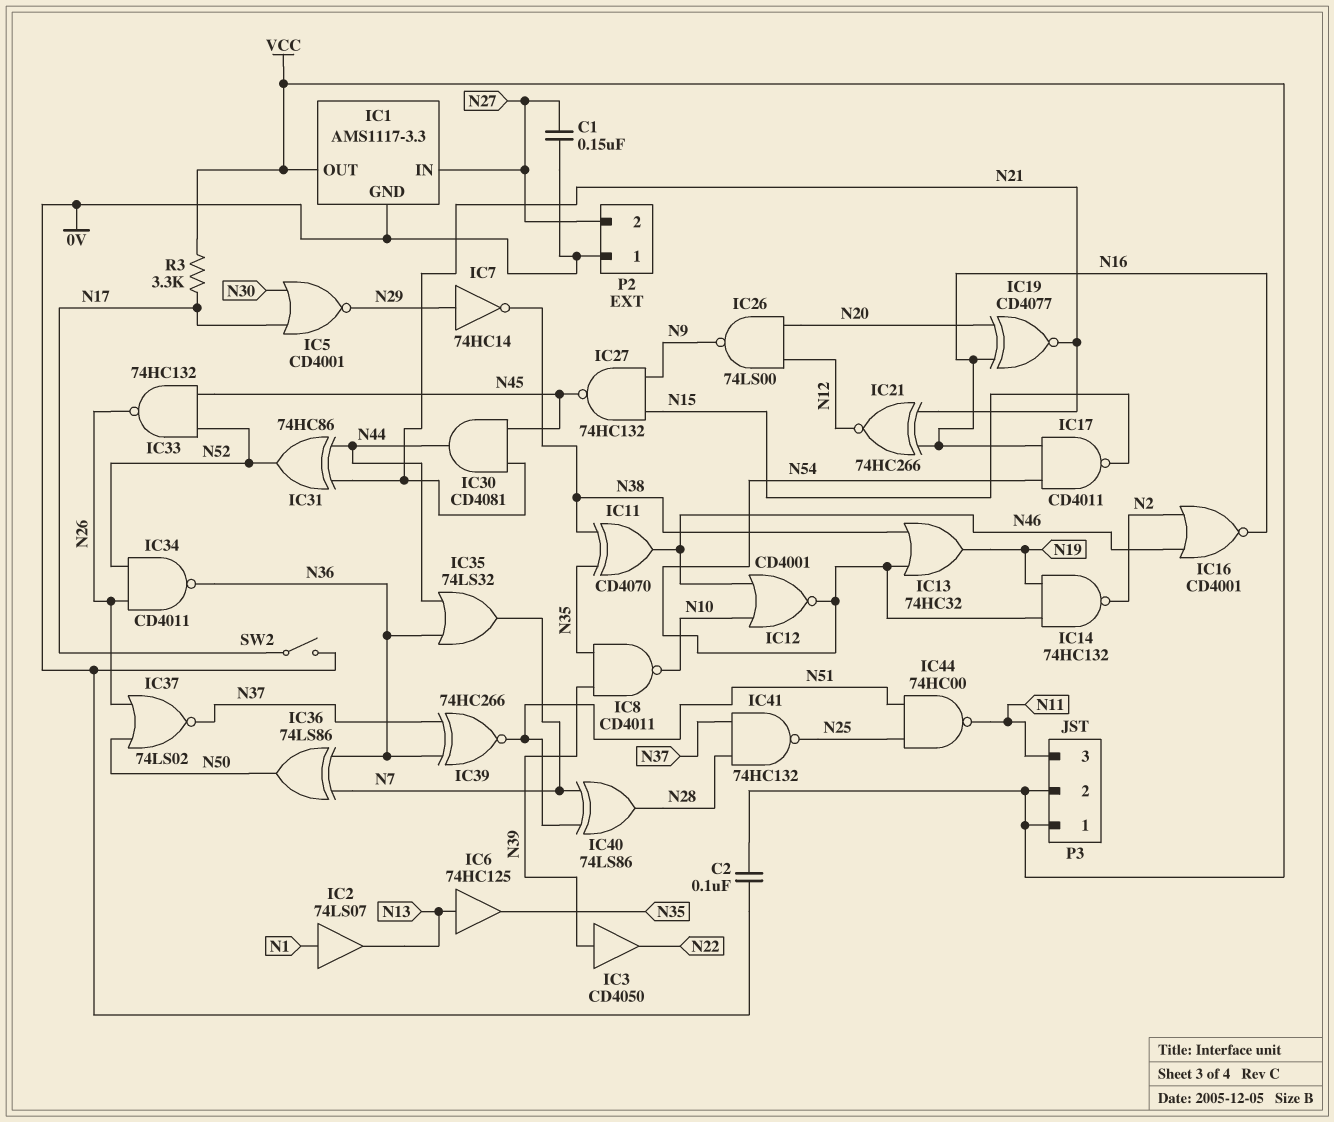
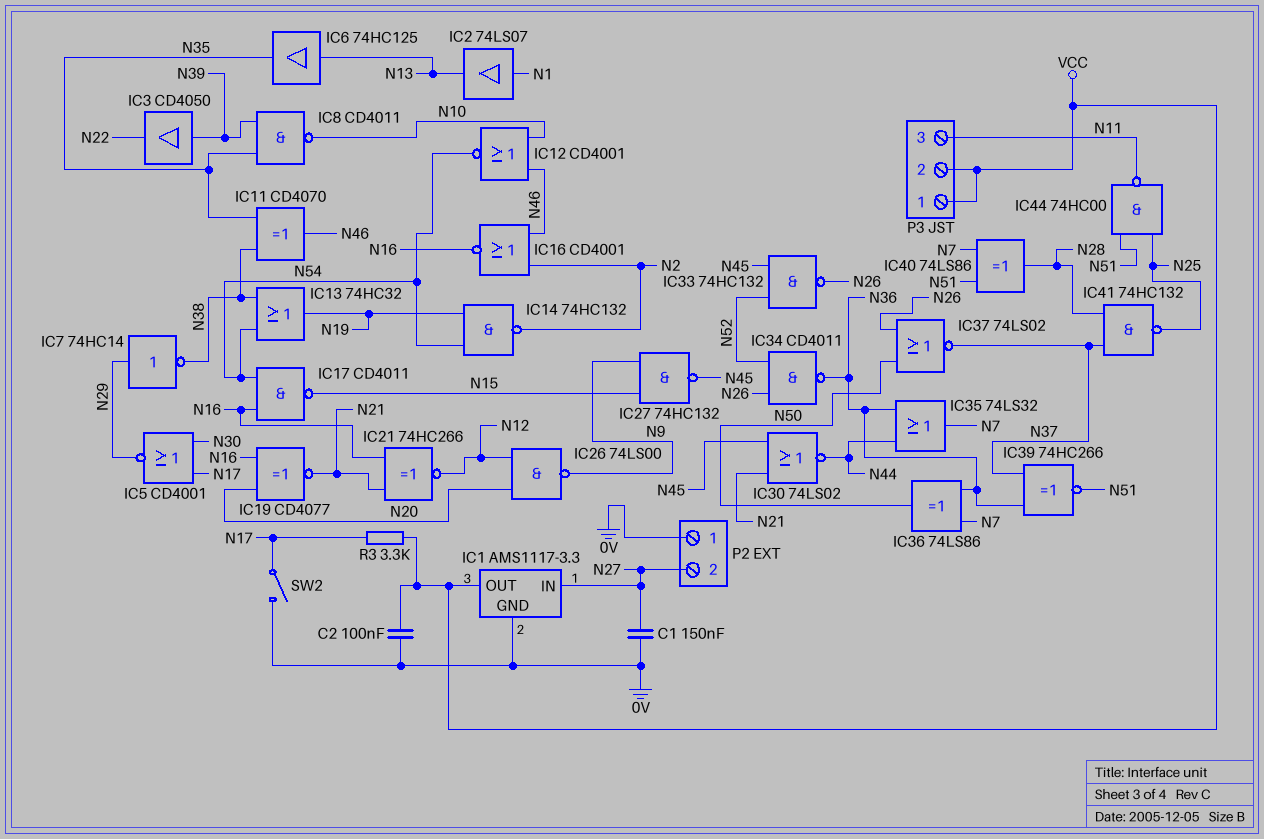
IC30: AND CD4081 (in N21, in N45, out N44) -> NOR 74LS02 (in N21, in N45, out N44)
IC31: XOR 74HC86 (in N21, in N44, out N52) -> none

